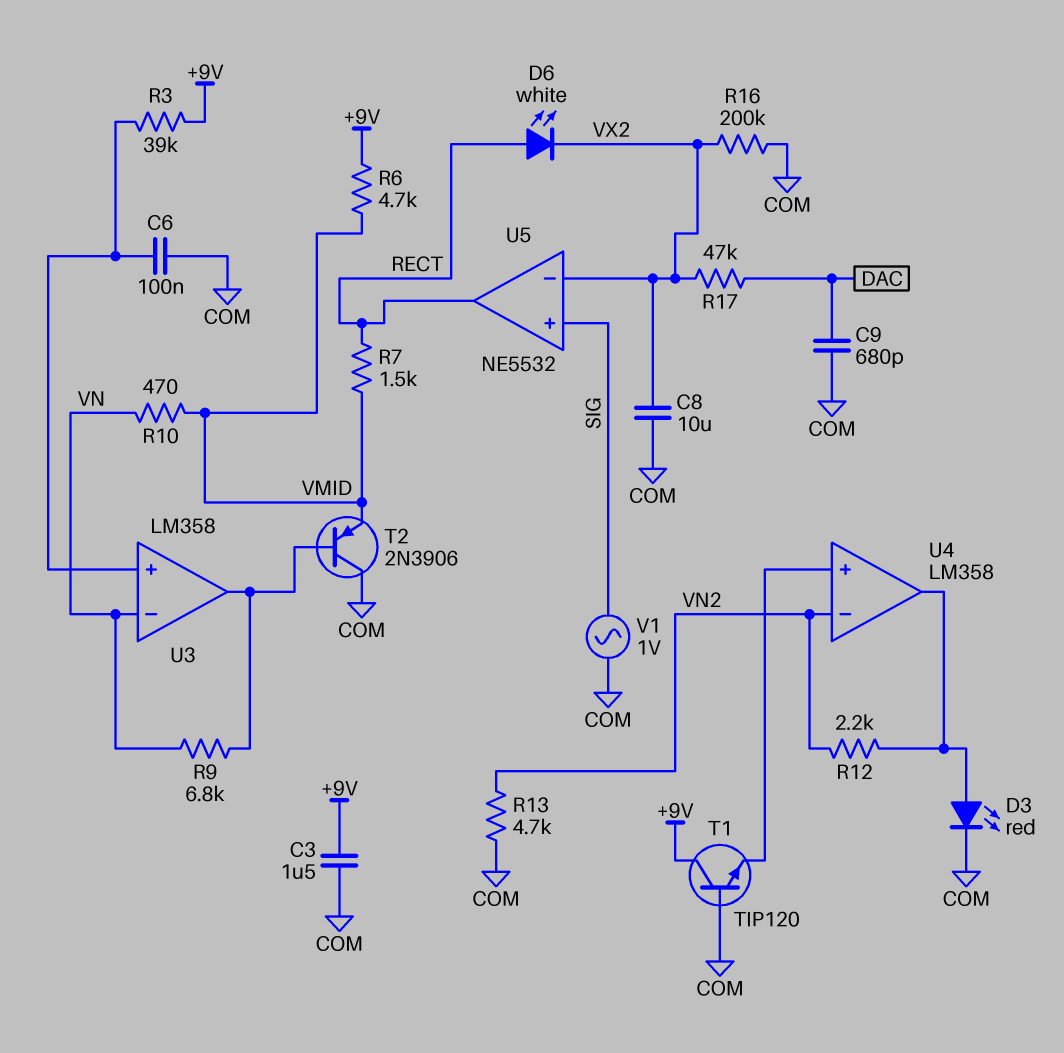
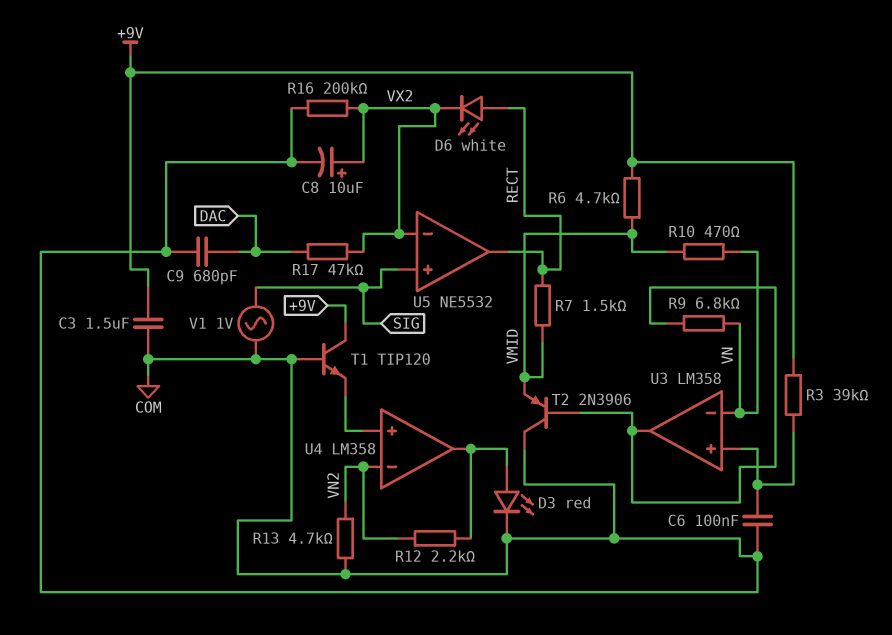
C8: 10uF (COM, VX2) -> 10uF (plus VX2, minus COM)

